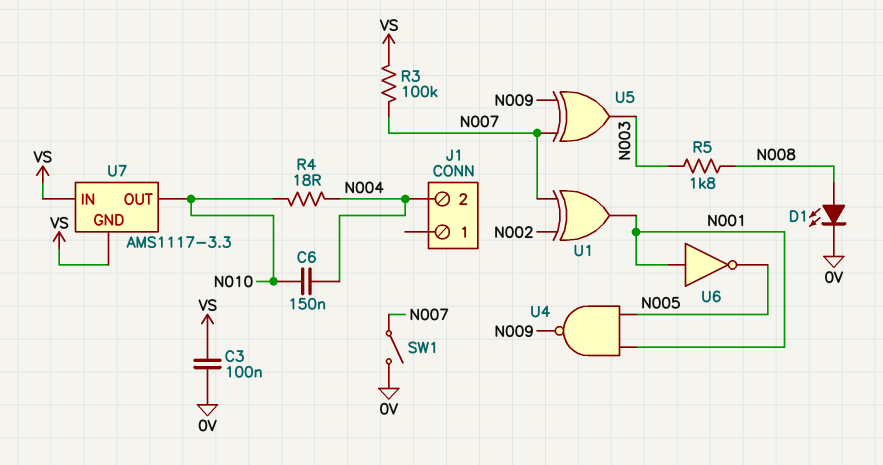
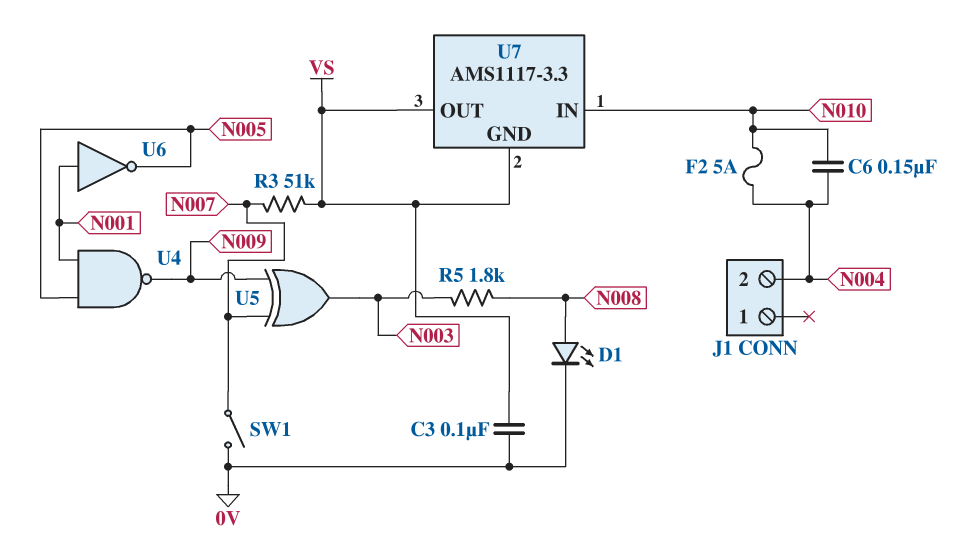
F2: none -> 5A (N004, N010)
R3: 100k (N007, VS) -> 51k (N007, VS)
R4: 18 (N004, N010) -> none
U1: XOR (in N002, in N007, out N001) -> none
U7 pin IN: VS -> N010
U7 pin OUT: N010 -> VS

